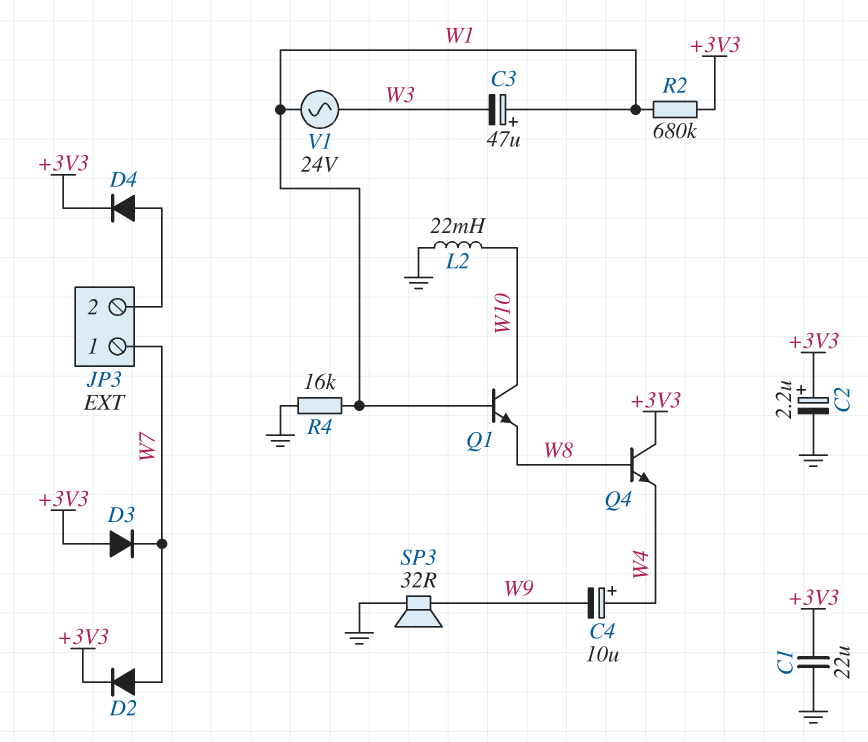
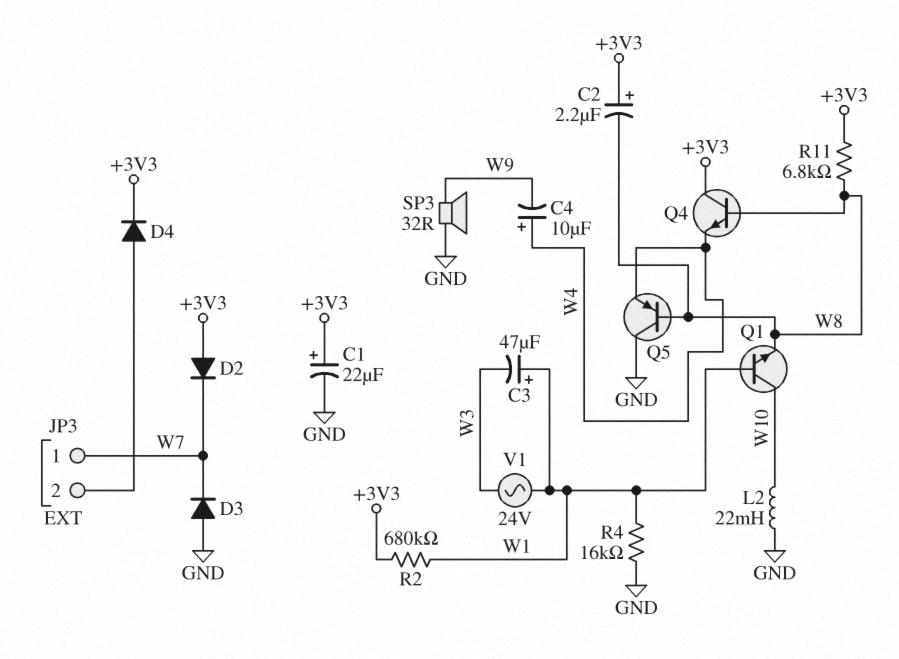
C1: 22uF (+3V3, GND) -> 22uF (plus +3V3, minus GND)
C2: 2.2uF (plus +3V3, minus GND) -> 2.2uF (plus +3V3, minus W8)
D2: diode (A W7, K +3V3) -> diode (A +3V3, K W7)
D3: diode (A +3V3, K W7) -> diode (A GND, K W7)
Q5: none -> PNP (B W8, C GND, E W4)
R11: none -> 6.8k (+3V3, W8)

